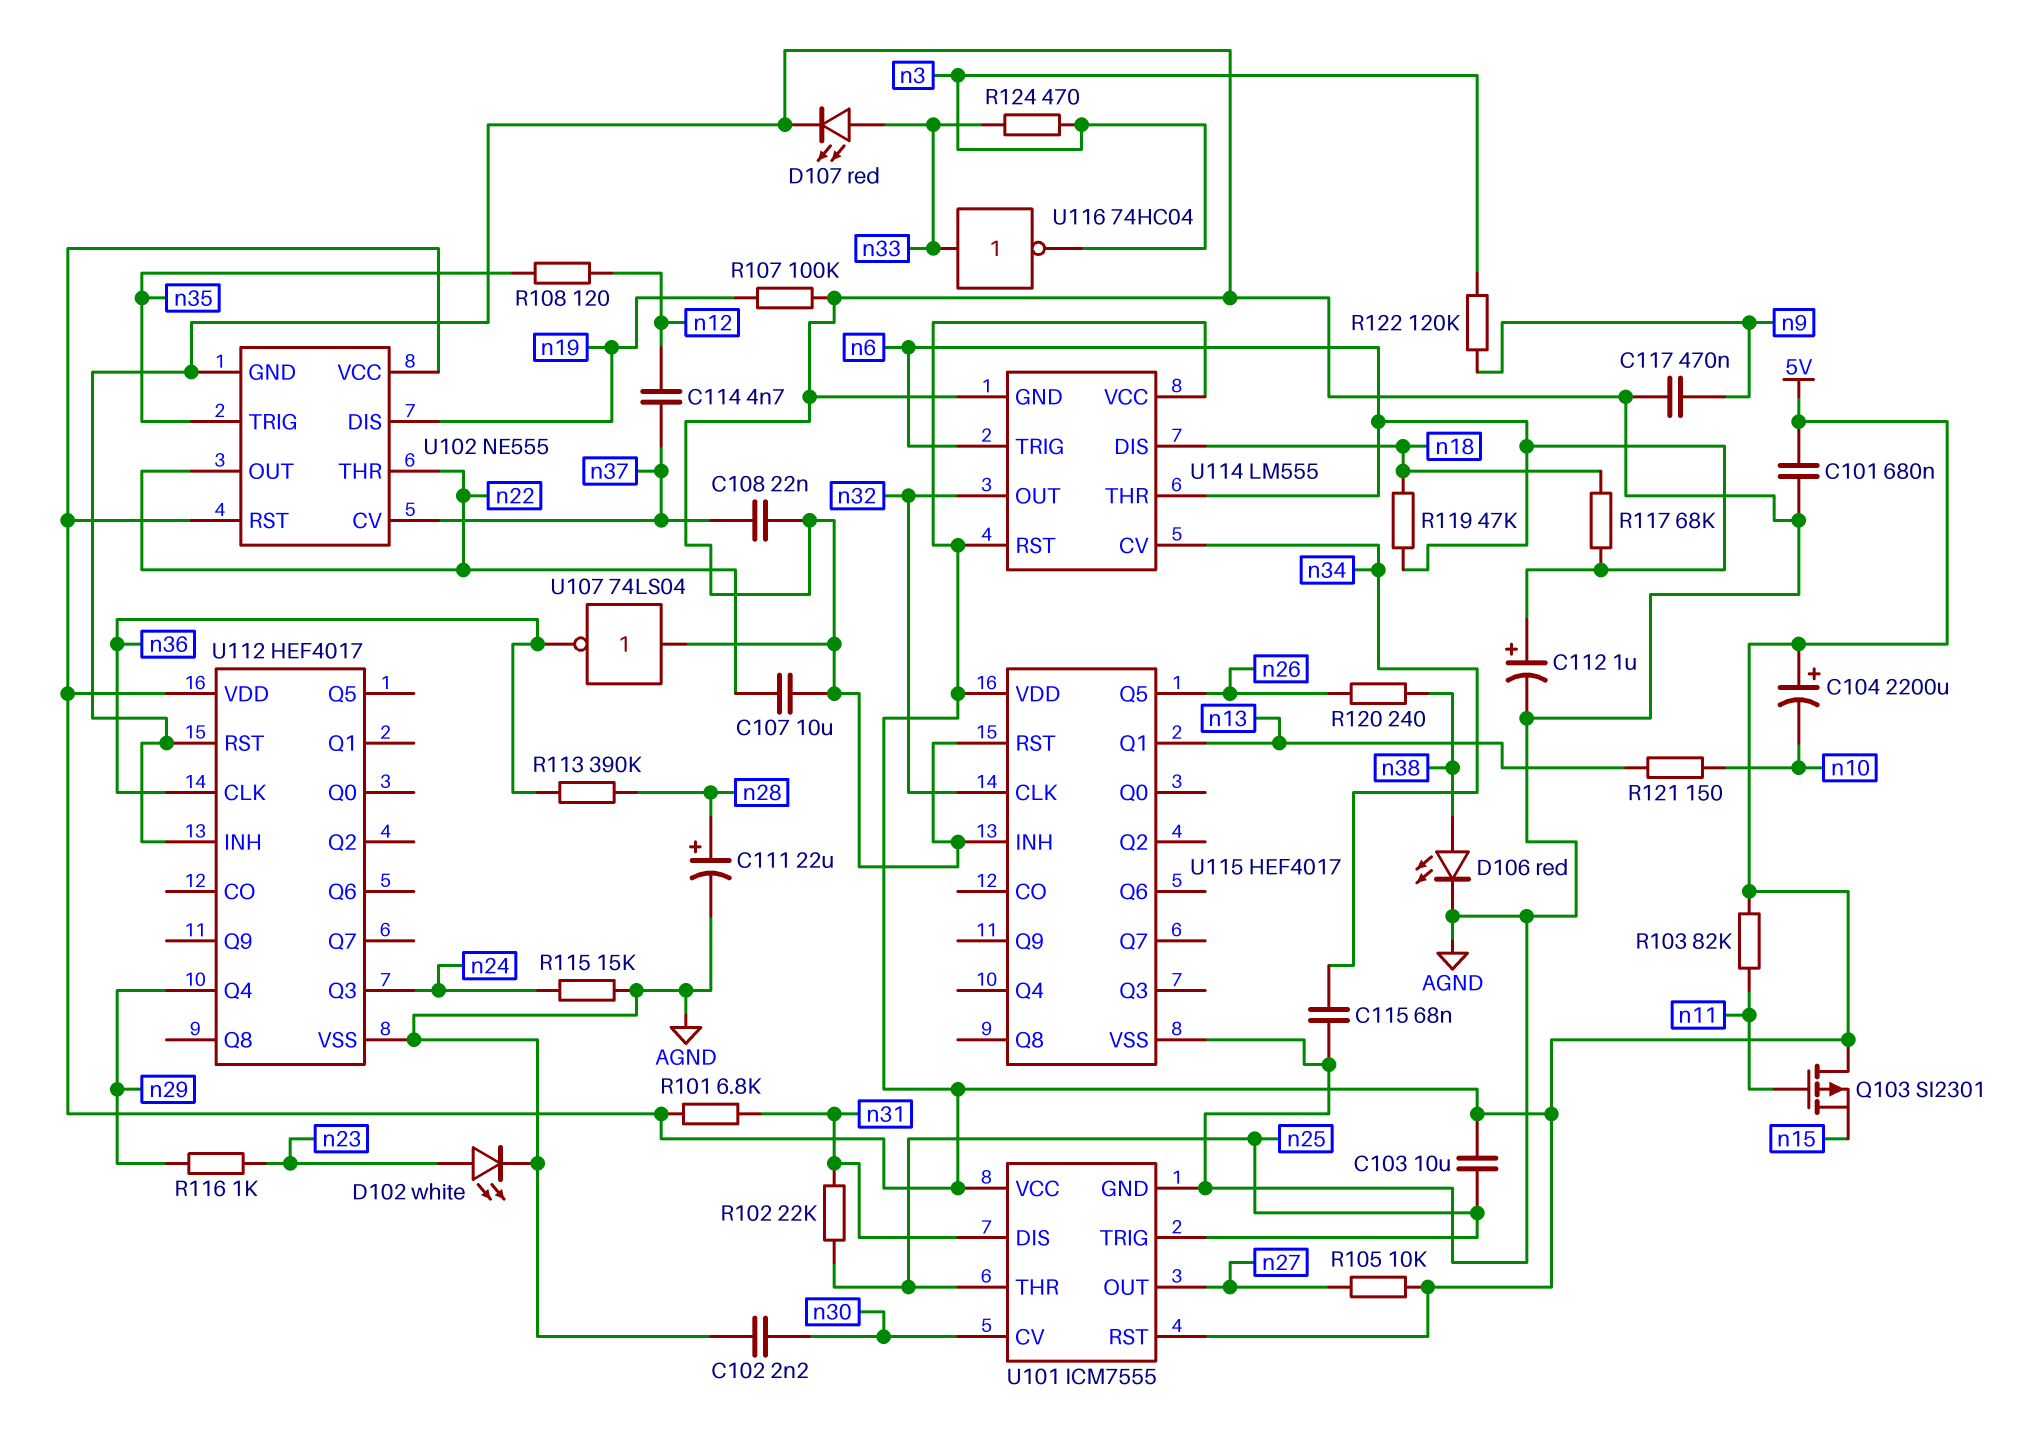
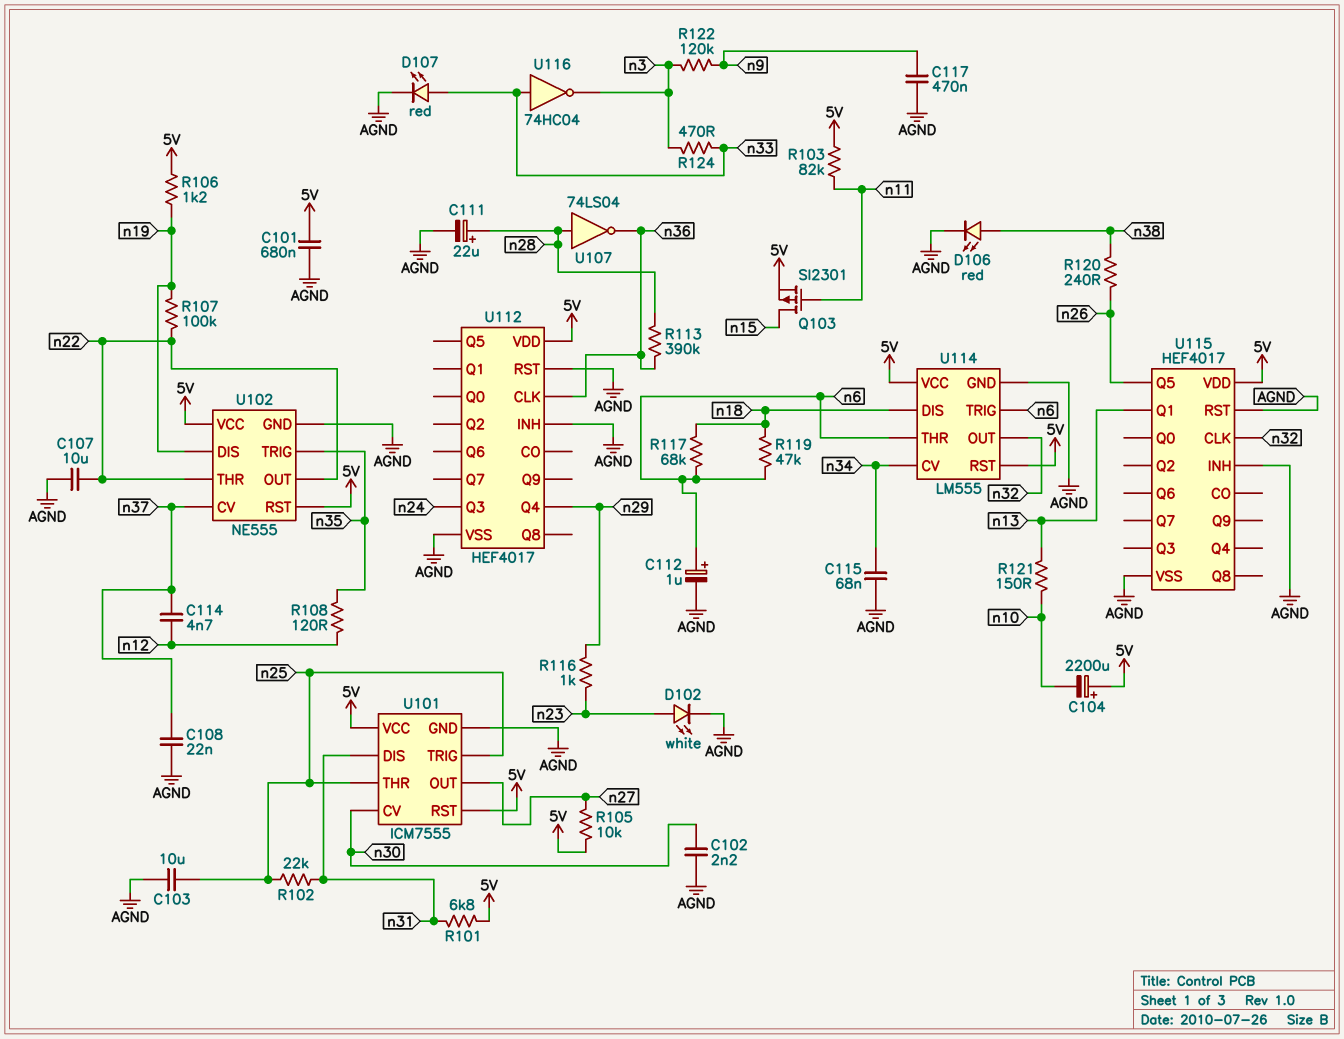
C103: 10uF (5V, n25) -> 10uF (AGND, n25)
Q103: PMOS SI2301 (G n11, D 5V, S n15) -> PMOS SI2301 (G n11, D n15, S 5V)
R106: none -> 1.2k (5V, n19)
R107: 100k (AGND, n19) -> 100k (n19, n22)
R115: 15k (AGND, n24) -> none
U107: NOT 74LS04 (in AGND, out n36) -> NOT 74LS04 (in n28, out n36)

